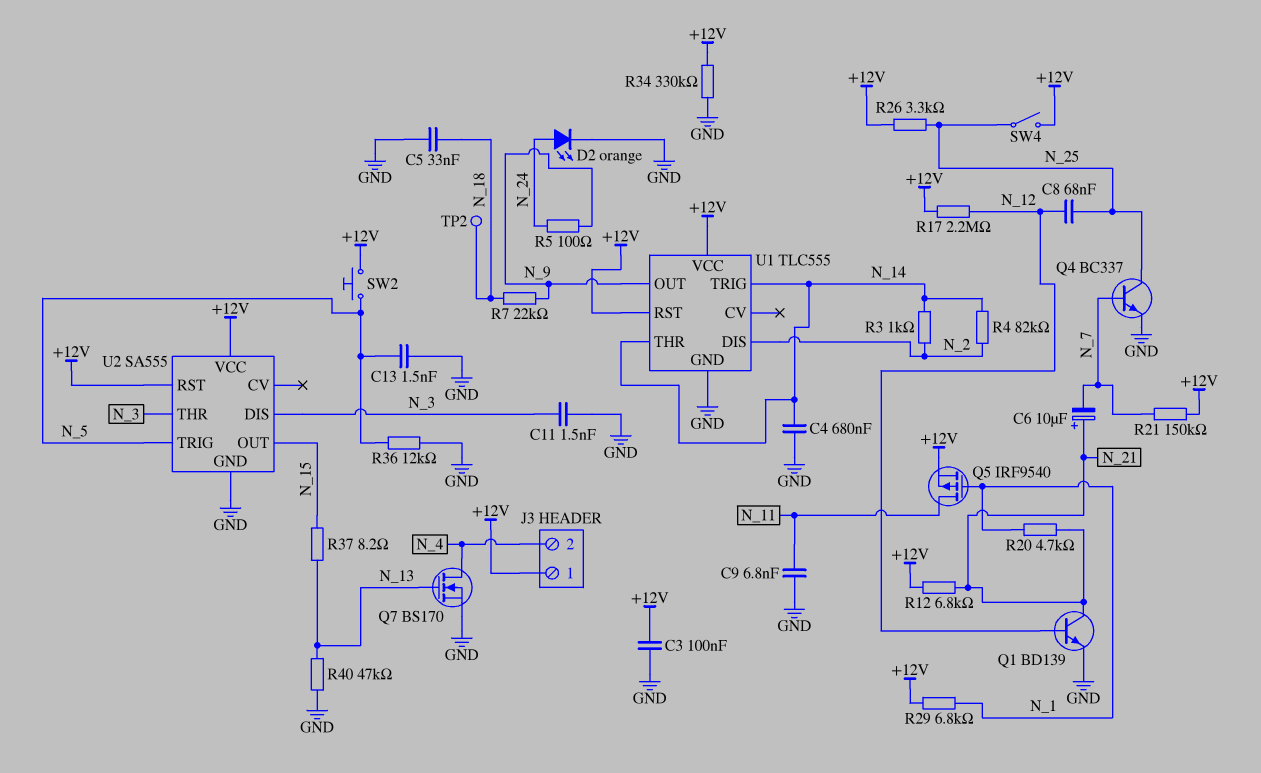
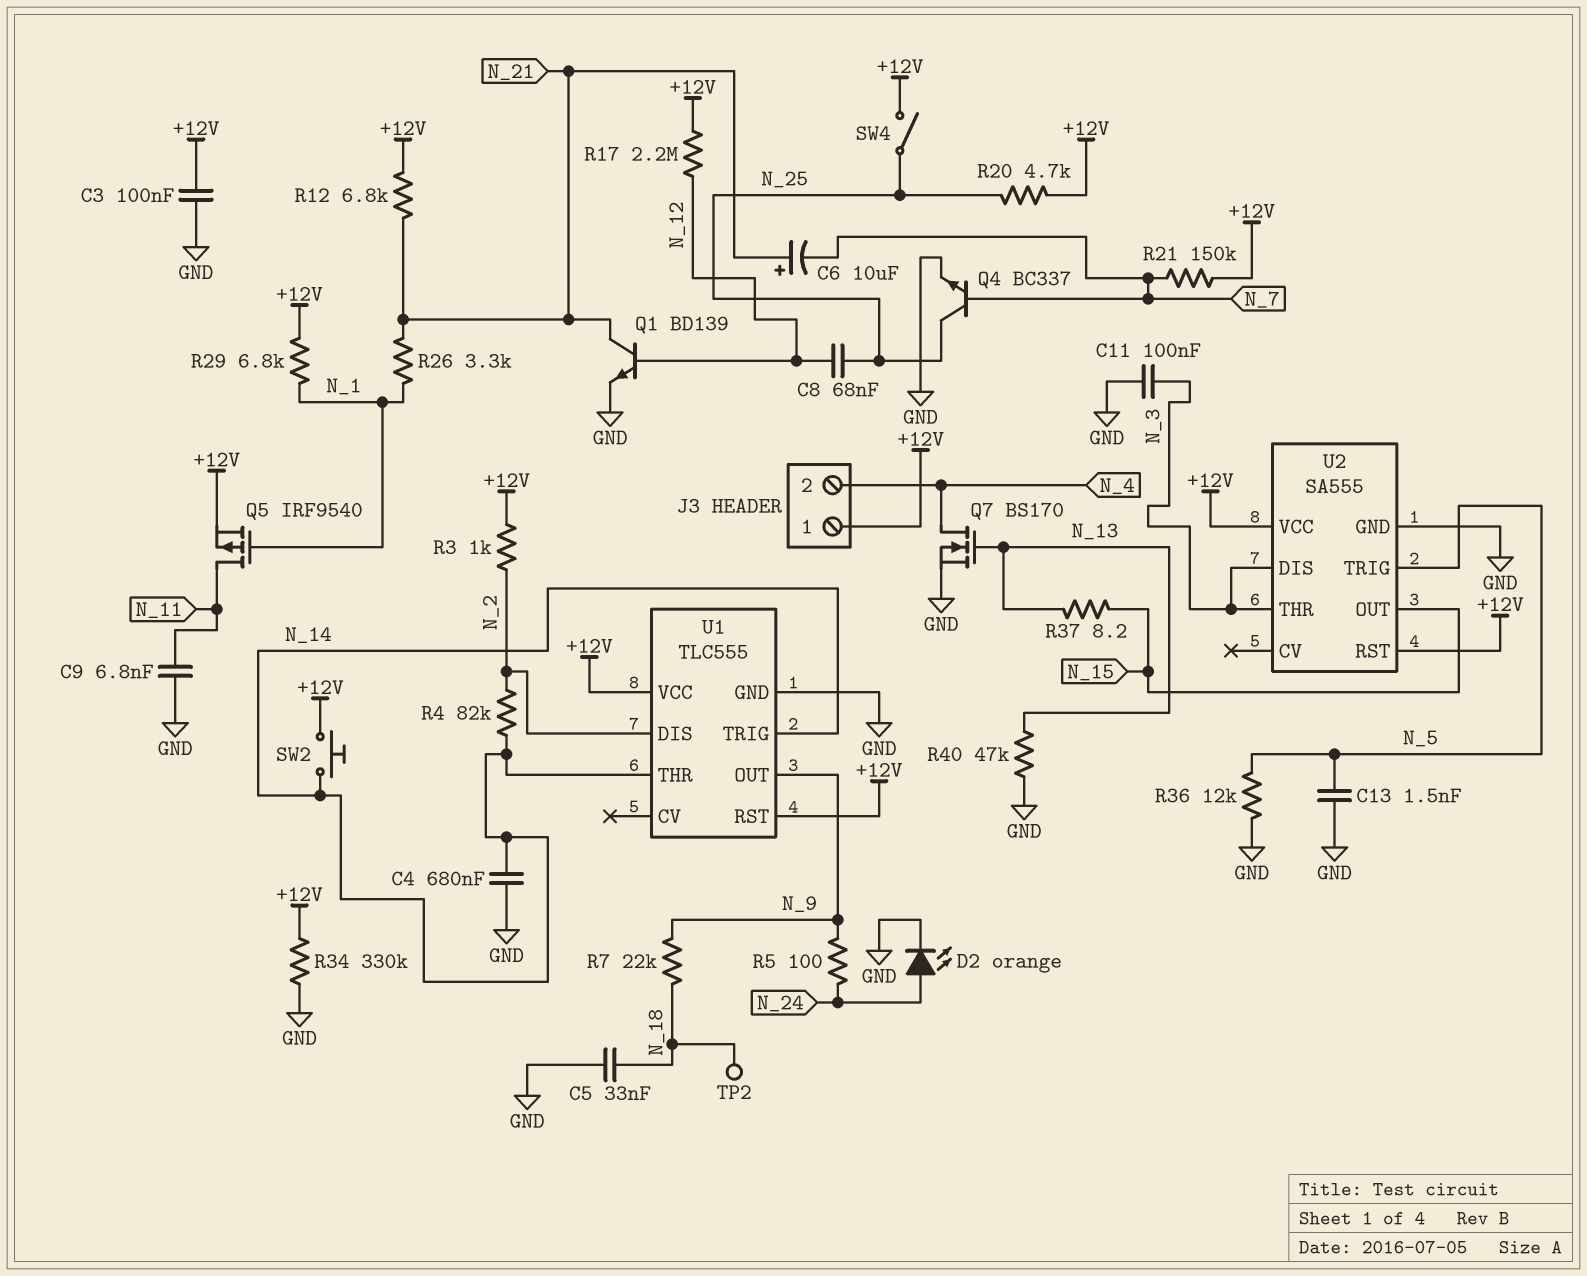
C11: 1.5nF (GND, N_3) -> 100nF (GND, N_3)
R3: 1k (N_2, N_14) -> 1k (+12V, N_2)
R20: 4.7k (N_1, N_21) -> 4.7k (+12V, N_25)
R26: 3.3k (+12V, N_25) -> 3.3k (N_1, N_21)
SW2: button (+12V, N_5) -> button (+12V, N_14)

